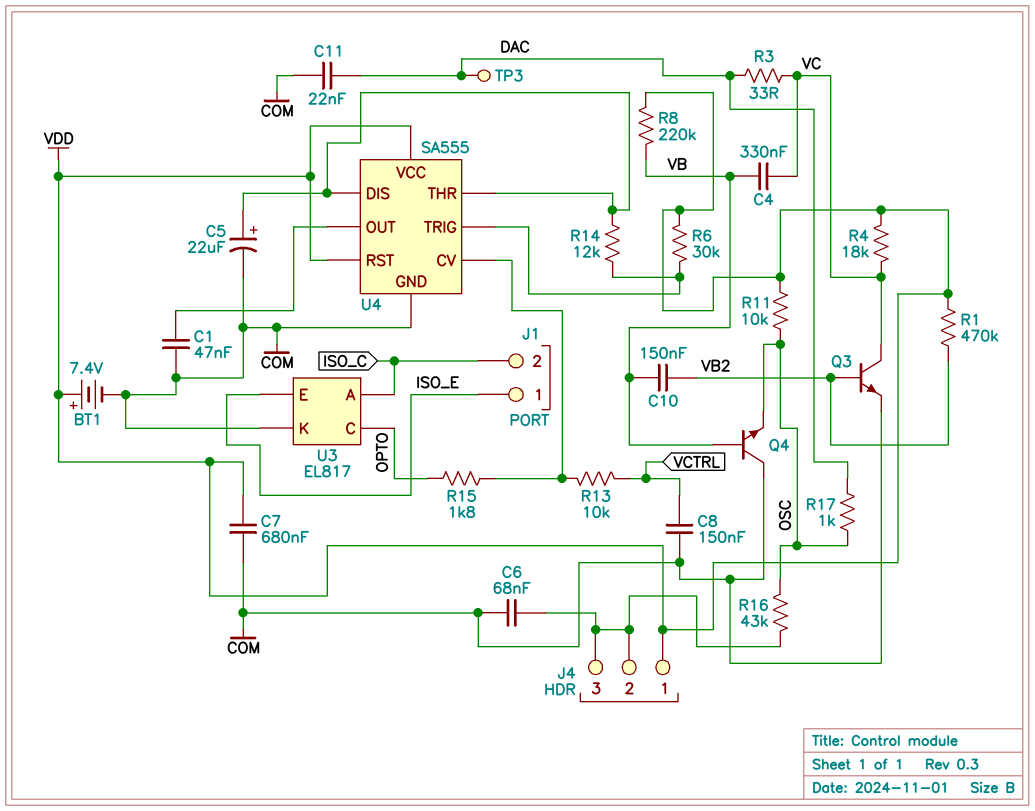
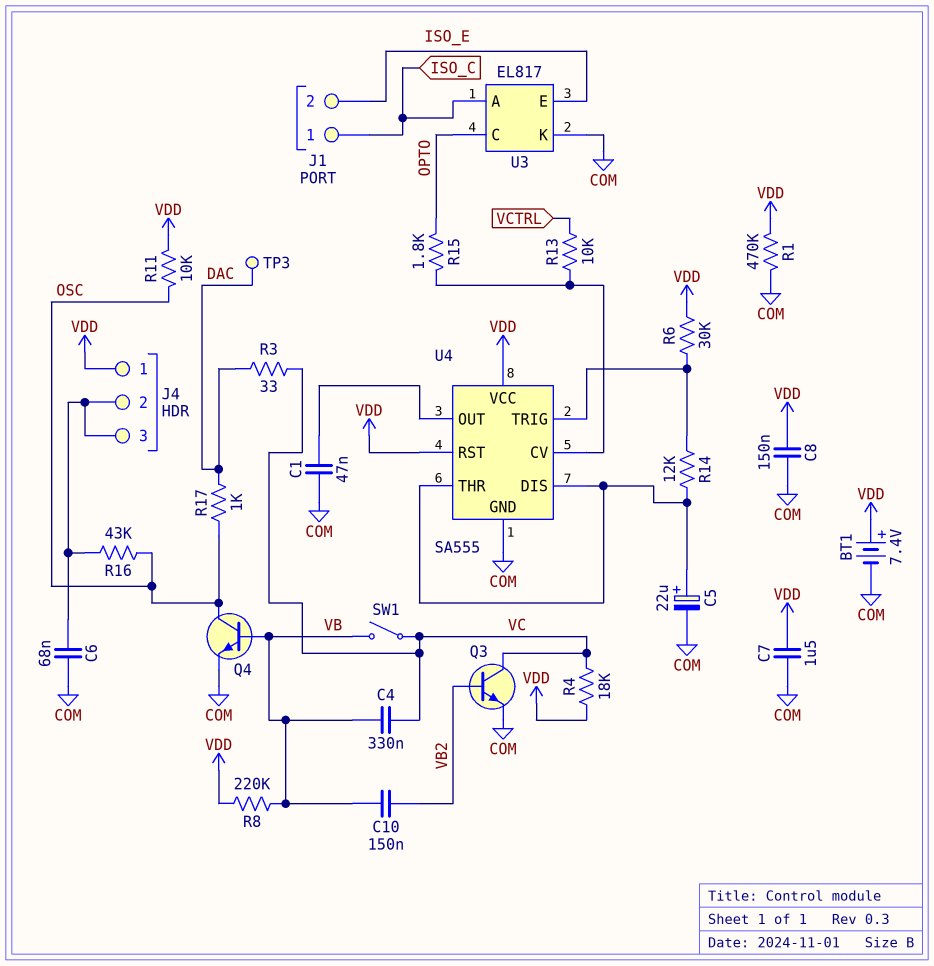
C7: 680nF (COM, VDD) -> 1.5uF (COM, VDD)
C8: 150nF (COM, VCTRL) -> 150nF (COM, VDD)
C11: 22nF (COM, DAC) -> none
J1 pin 1: ISO_E -> ISO_C
J1 pin 2: ISO_C -> ISO_E
Q4: NPN (B VB, C COM, E OSC) -> NPN (B VB, C OSC, E COM)
R1: 470k (VB2, VDD) -> 470k (COM, VDD)
SW1: none -> switch (VB, VC)

